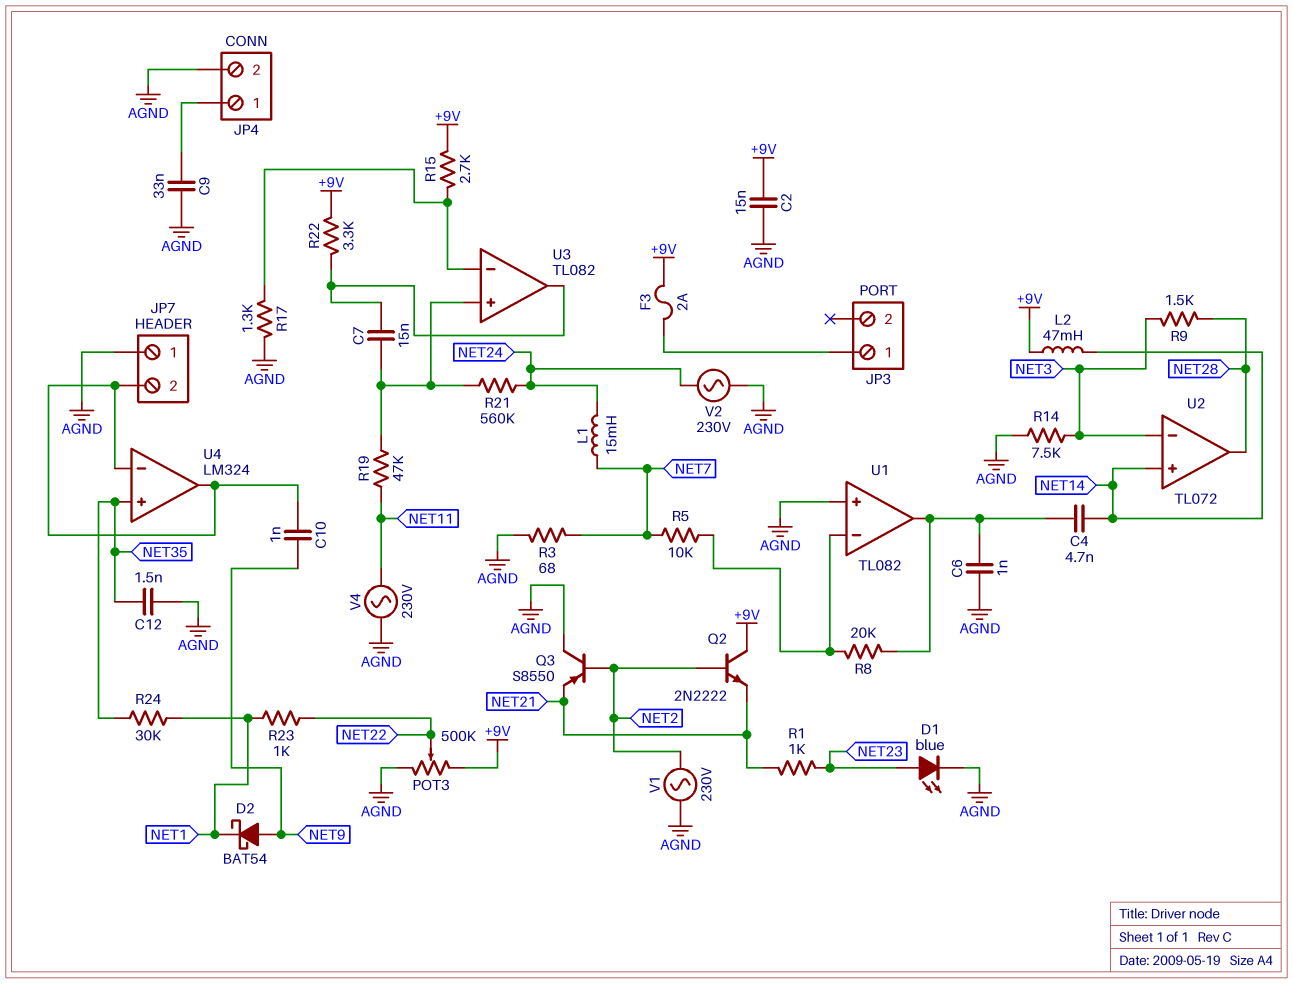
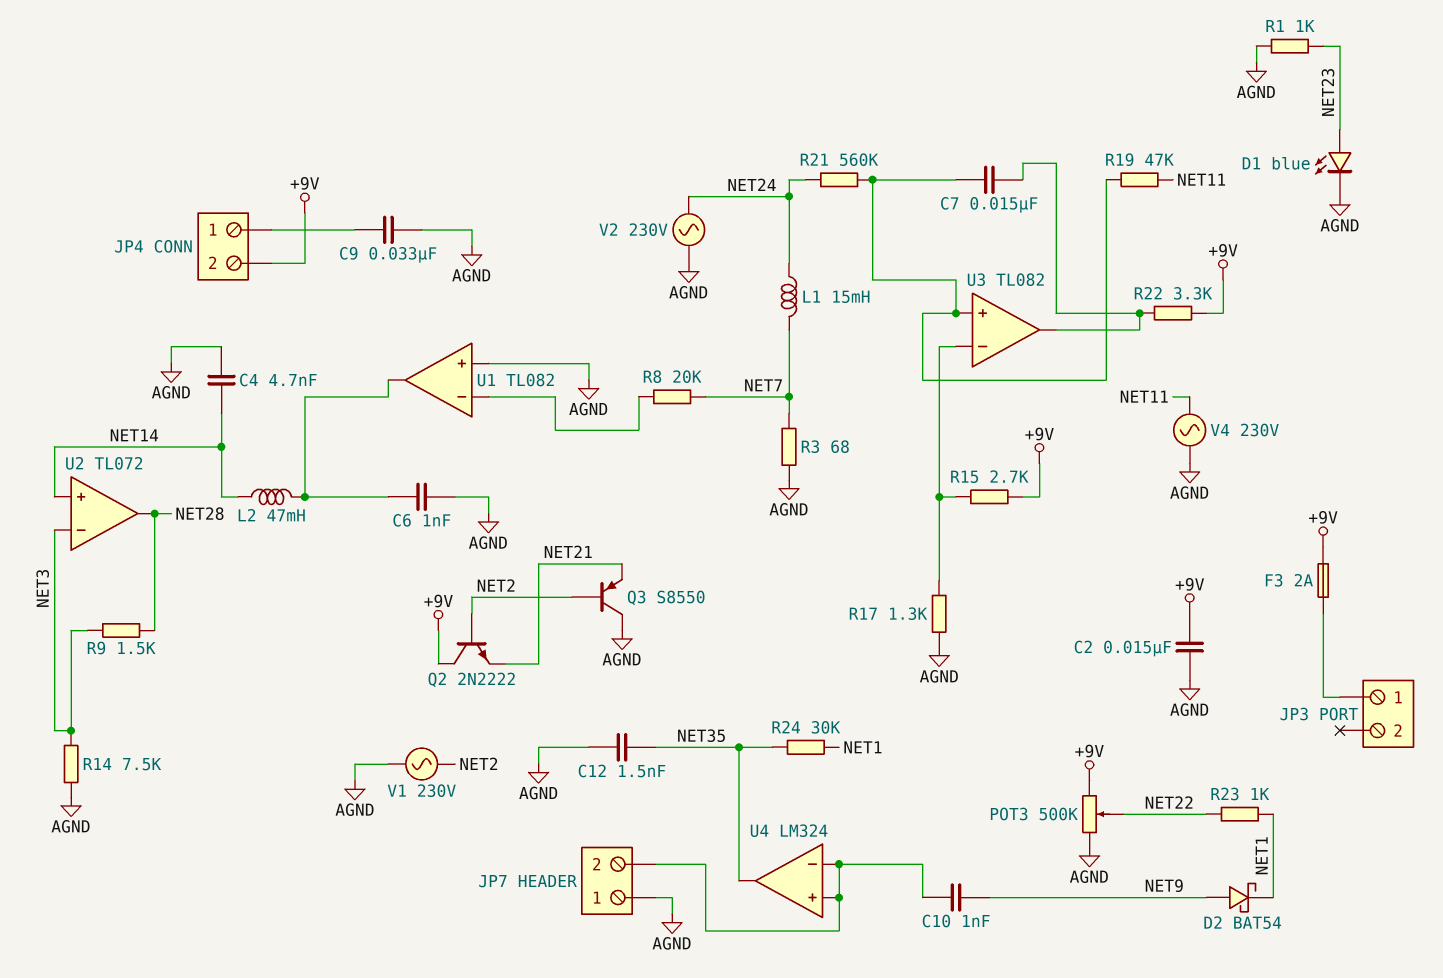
C4: 4.7nF (NET14, U1/out) -> 4.7nF (AGND, NET14)
JP4 pin 2: AGND -> +9V
L2: 47mH (+9V, NET14) -> 47mH (NET14, U1/out)
R1: 1k (NET21, NET23) -> 1k (AGND, NET23)
R5: 10k (NET7, U1/in-) -> none
R8: 20k (U1/in-, U1/out) -> 20k (NET7, U1/in-)
U4 pin in+: NET35 -> JP7/2
U4 pin out: JP7/2 -> NET35

